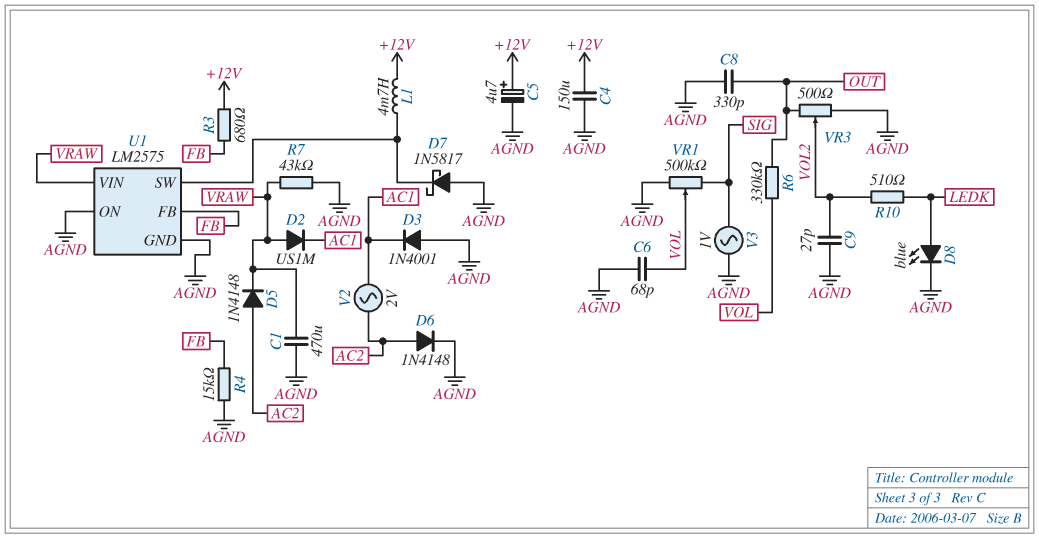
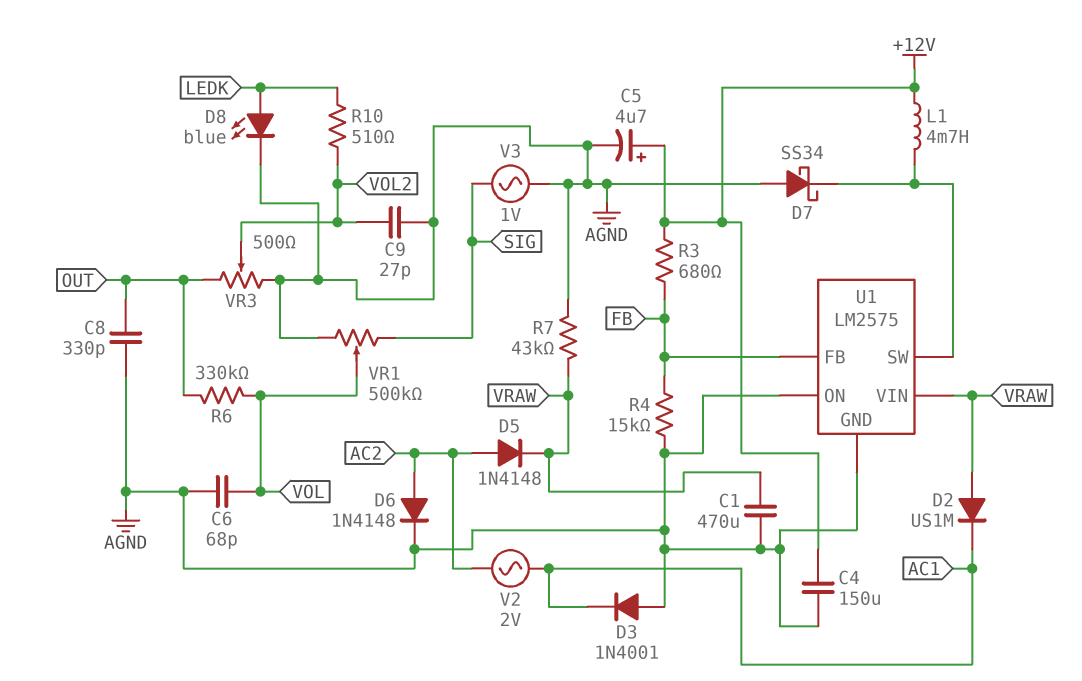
D7: schottky 1N5817 (A AGND, K U1/SW) -> schottky SS34 (A AGND, K U1/SW)

